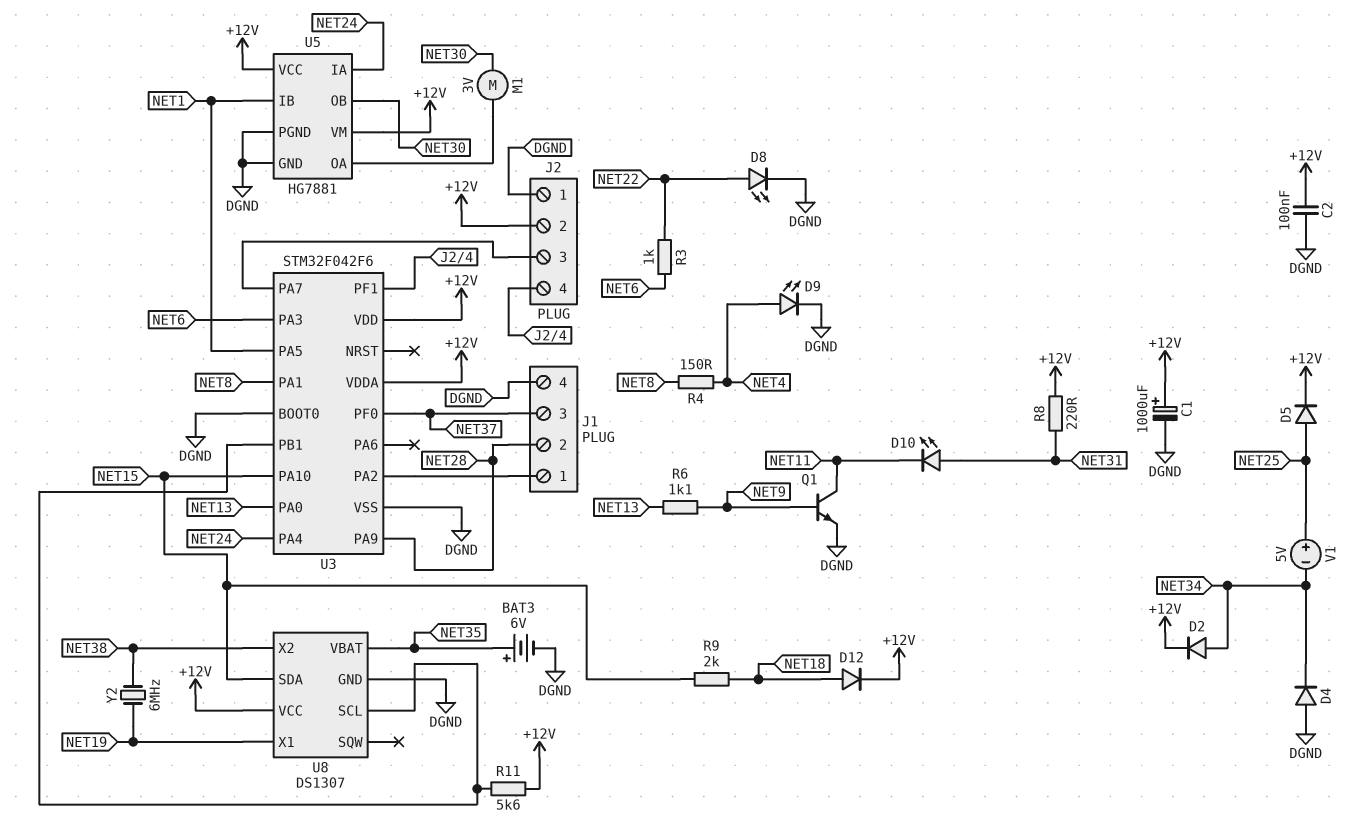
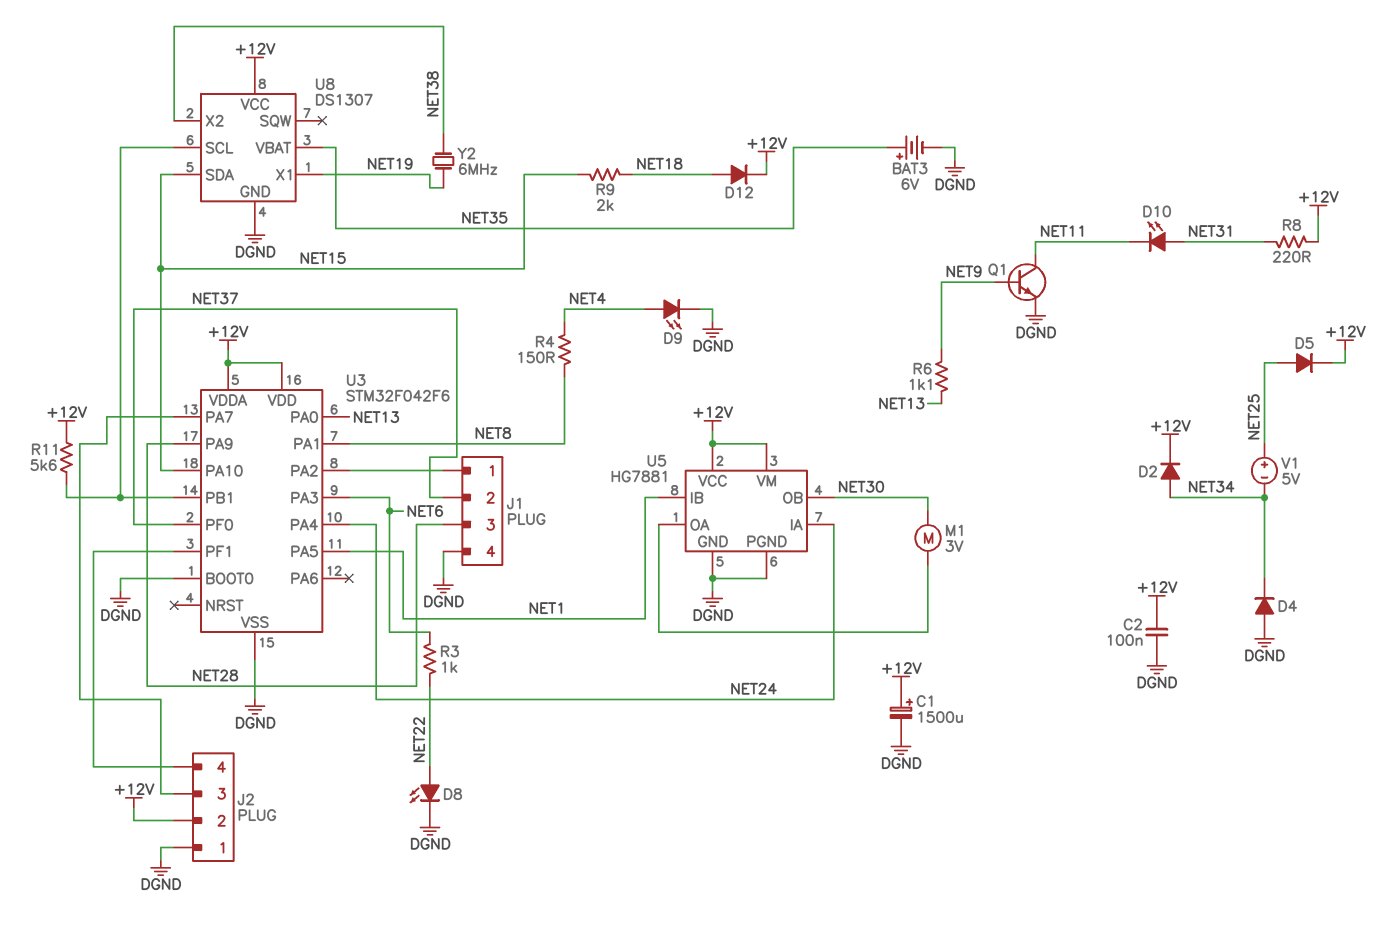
C1: 1000uF (plus +12V, minus DGND) -> 1500uF (plus +12V, minus DGND)
J1 pin 2: NET28 -> NET37
J1 pin 3: NET37 -> NET28

